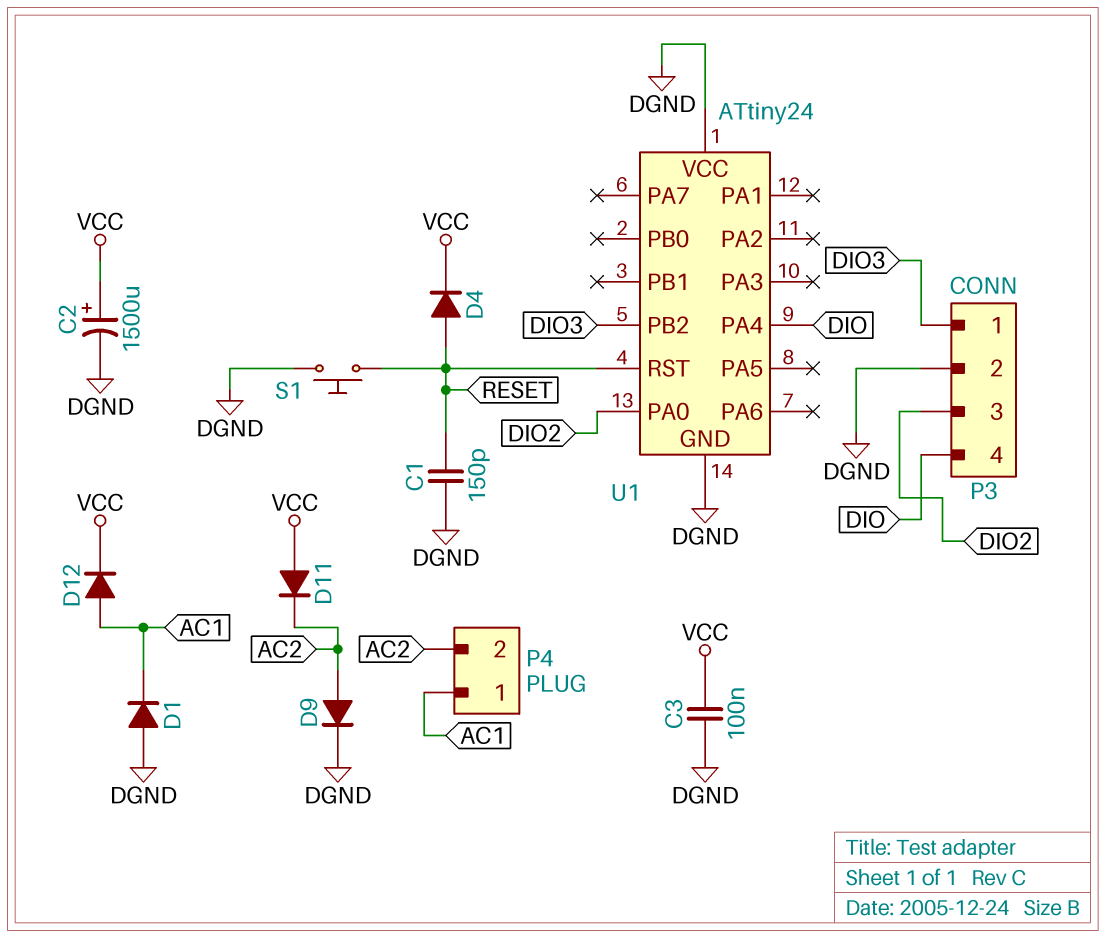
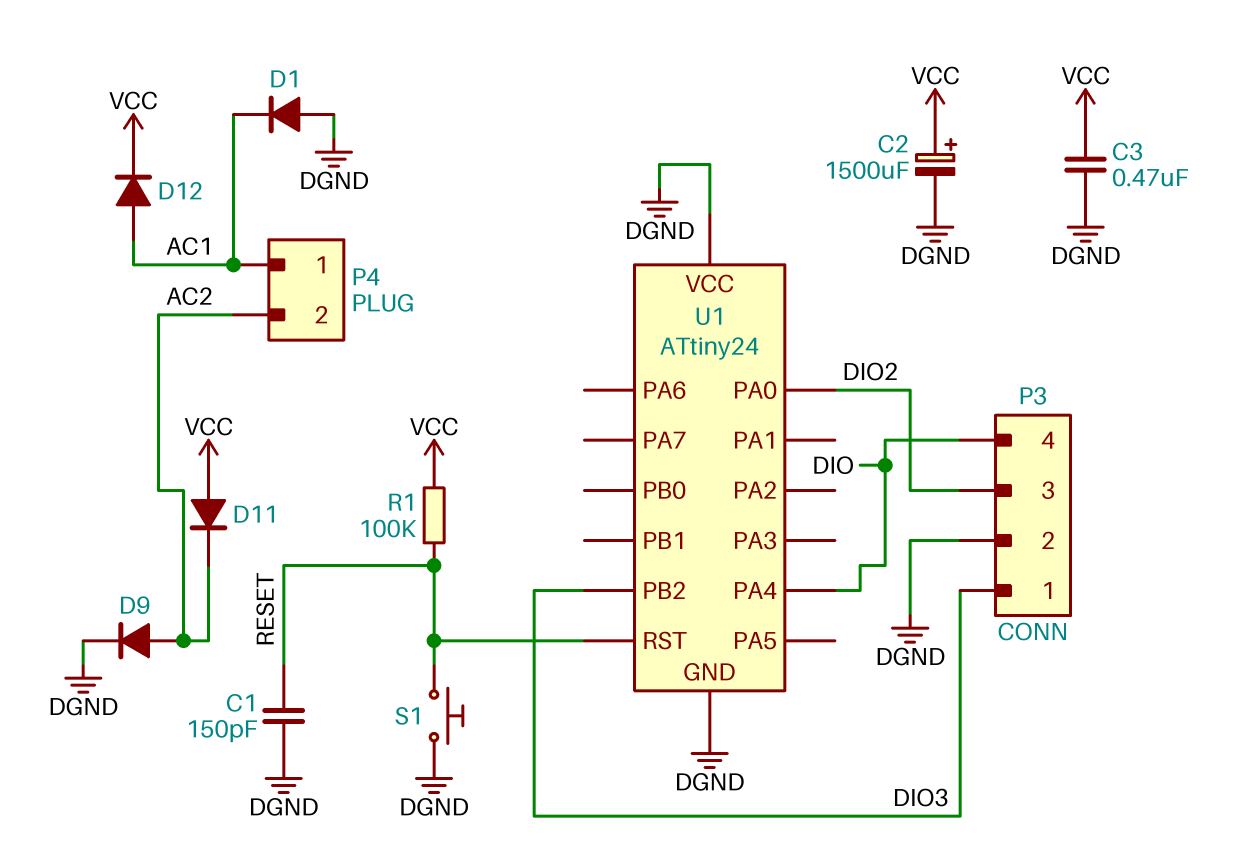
C3: 100nF (DGND, VCC) -> 470nF (DGND, VCC)
D4: diode (A RESET, K VCC) -> none
R1: none -> 100k (RESET, VCC)

